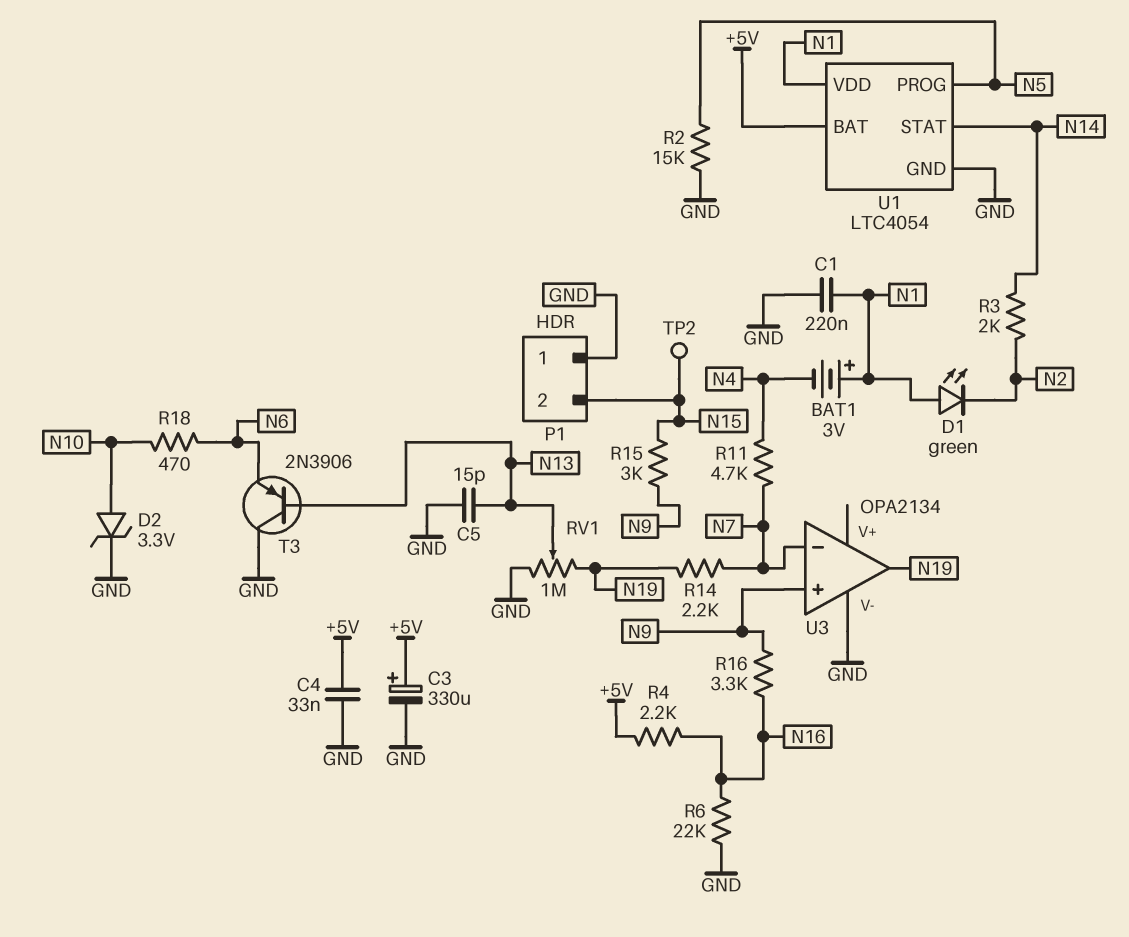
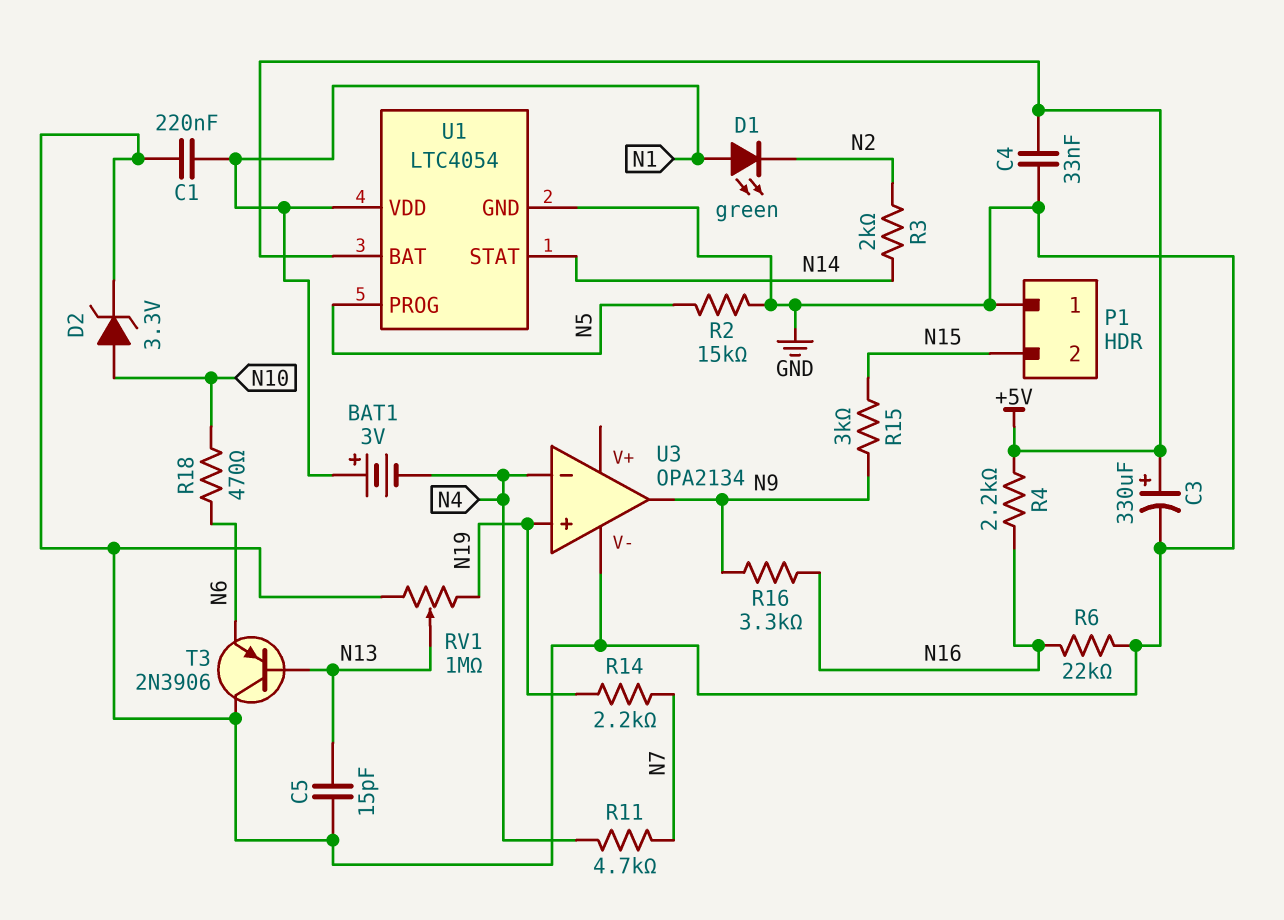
TP2: test point (N15) -> none
U3 pin in+: N9 -> N19
U3 pin in-: N7 -> N4
U3 pin out: N19 -> N9

